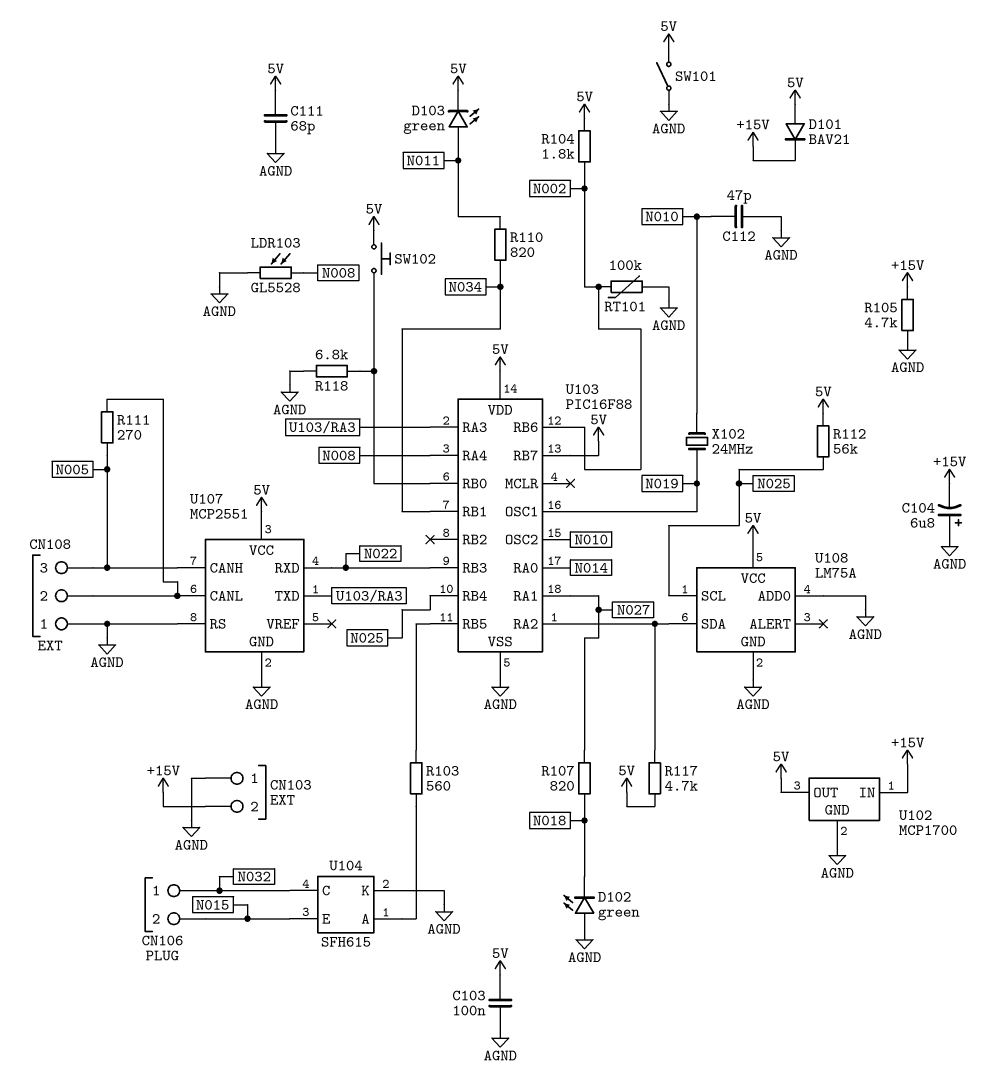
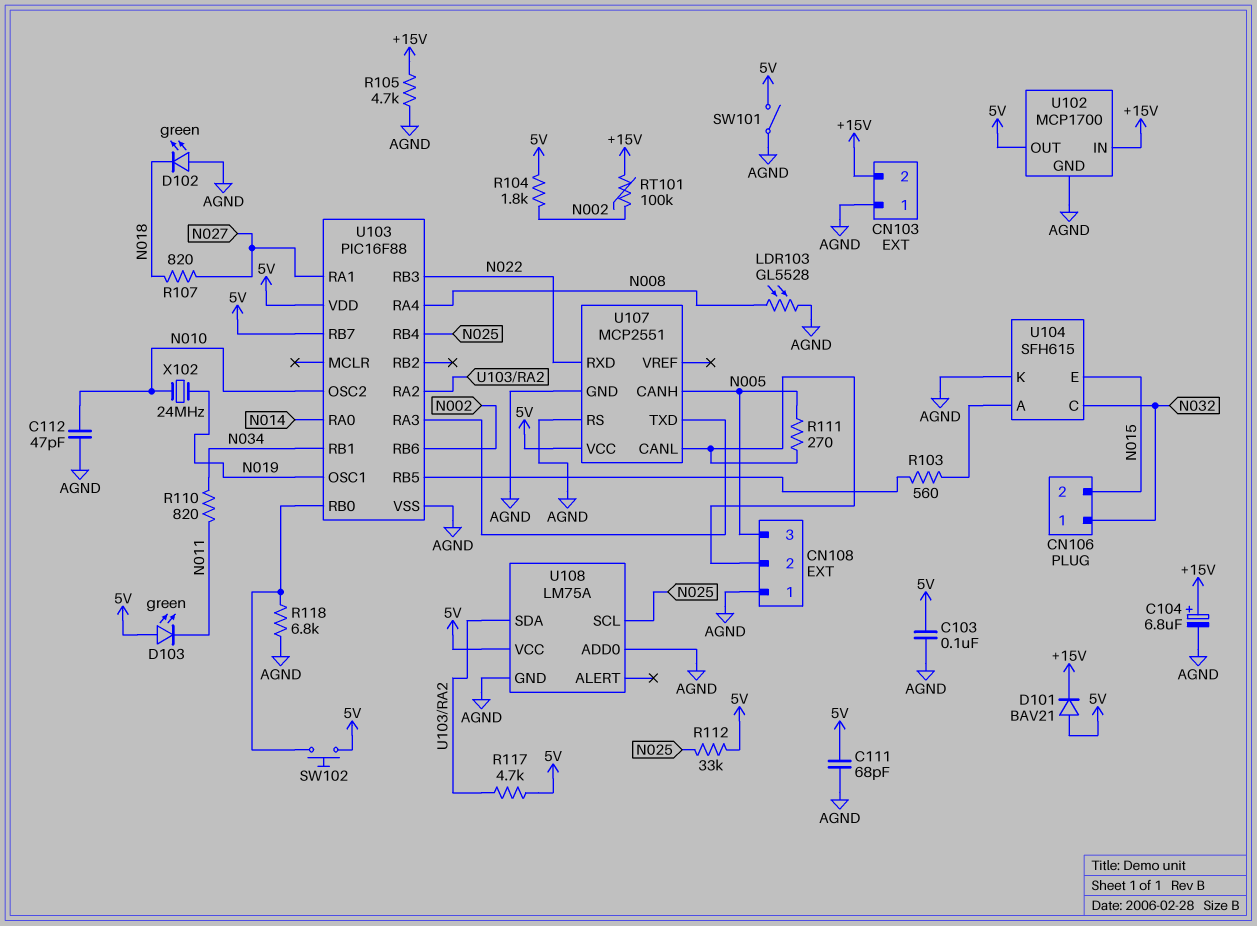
C104: 6.8uF (plus AGND, minus +15V) -> 6.8uF (plus +15V, minus AGND)
D103: LED green (A N011, K 5V) -> LED green (A 5V, K N011)
R112: 56k (5V, N025) -> 33k (5V, N025)
RT101: 100k (AGND, N002) -> 100k (+15V, N002)

